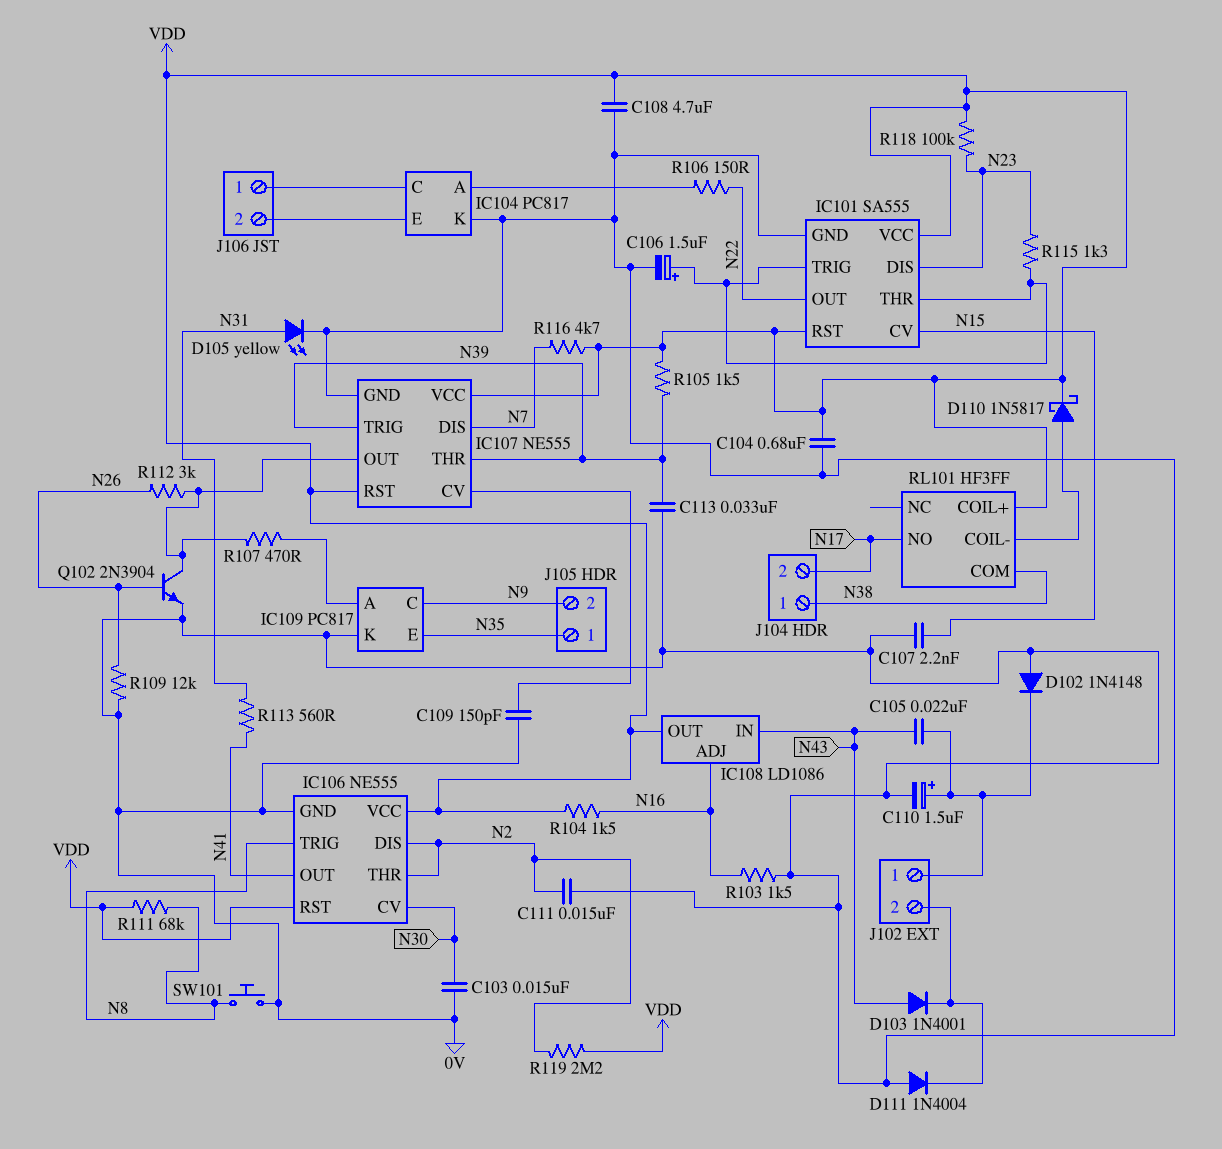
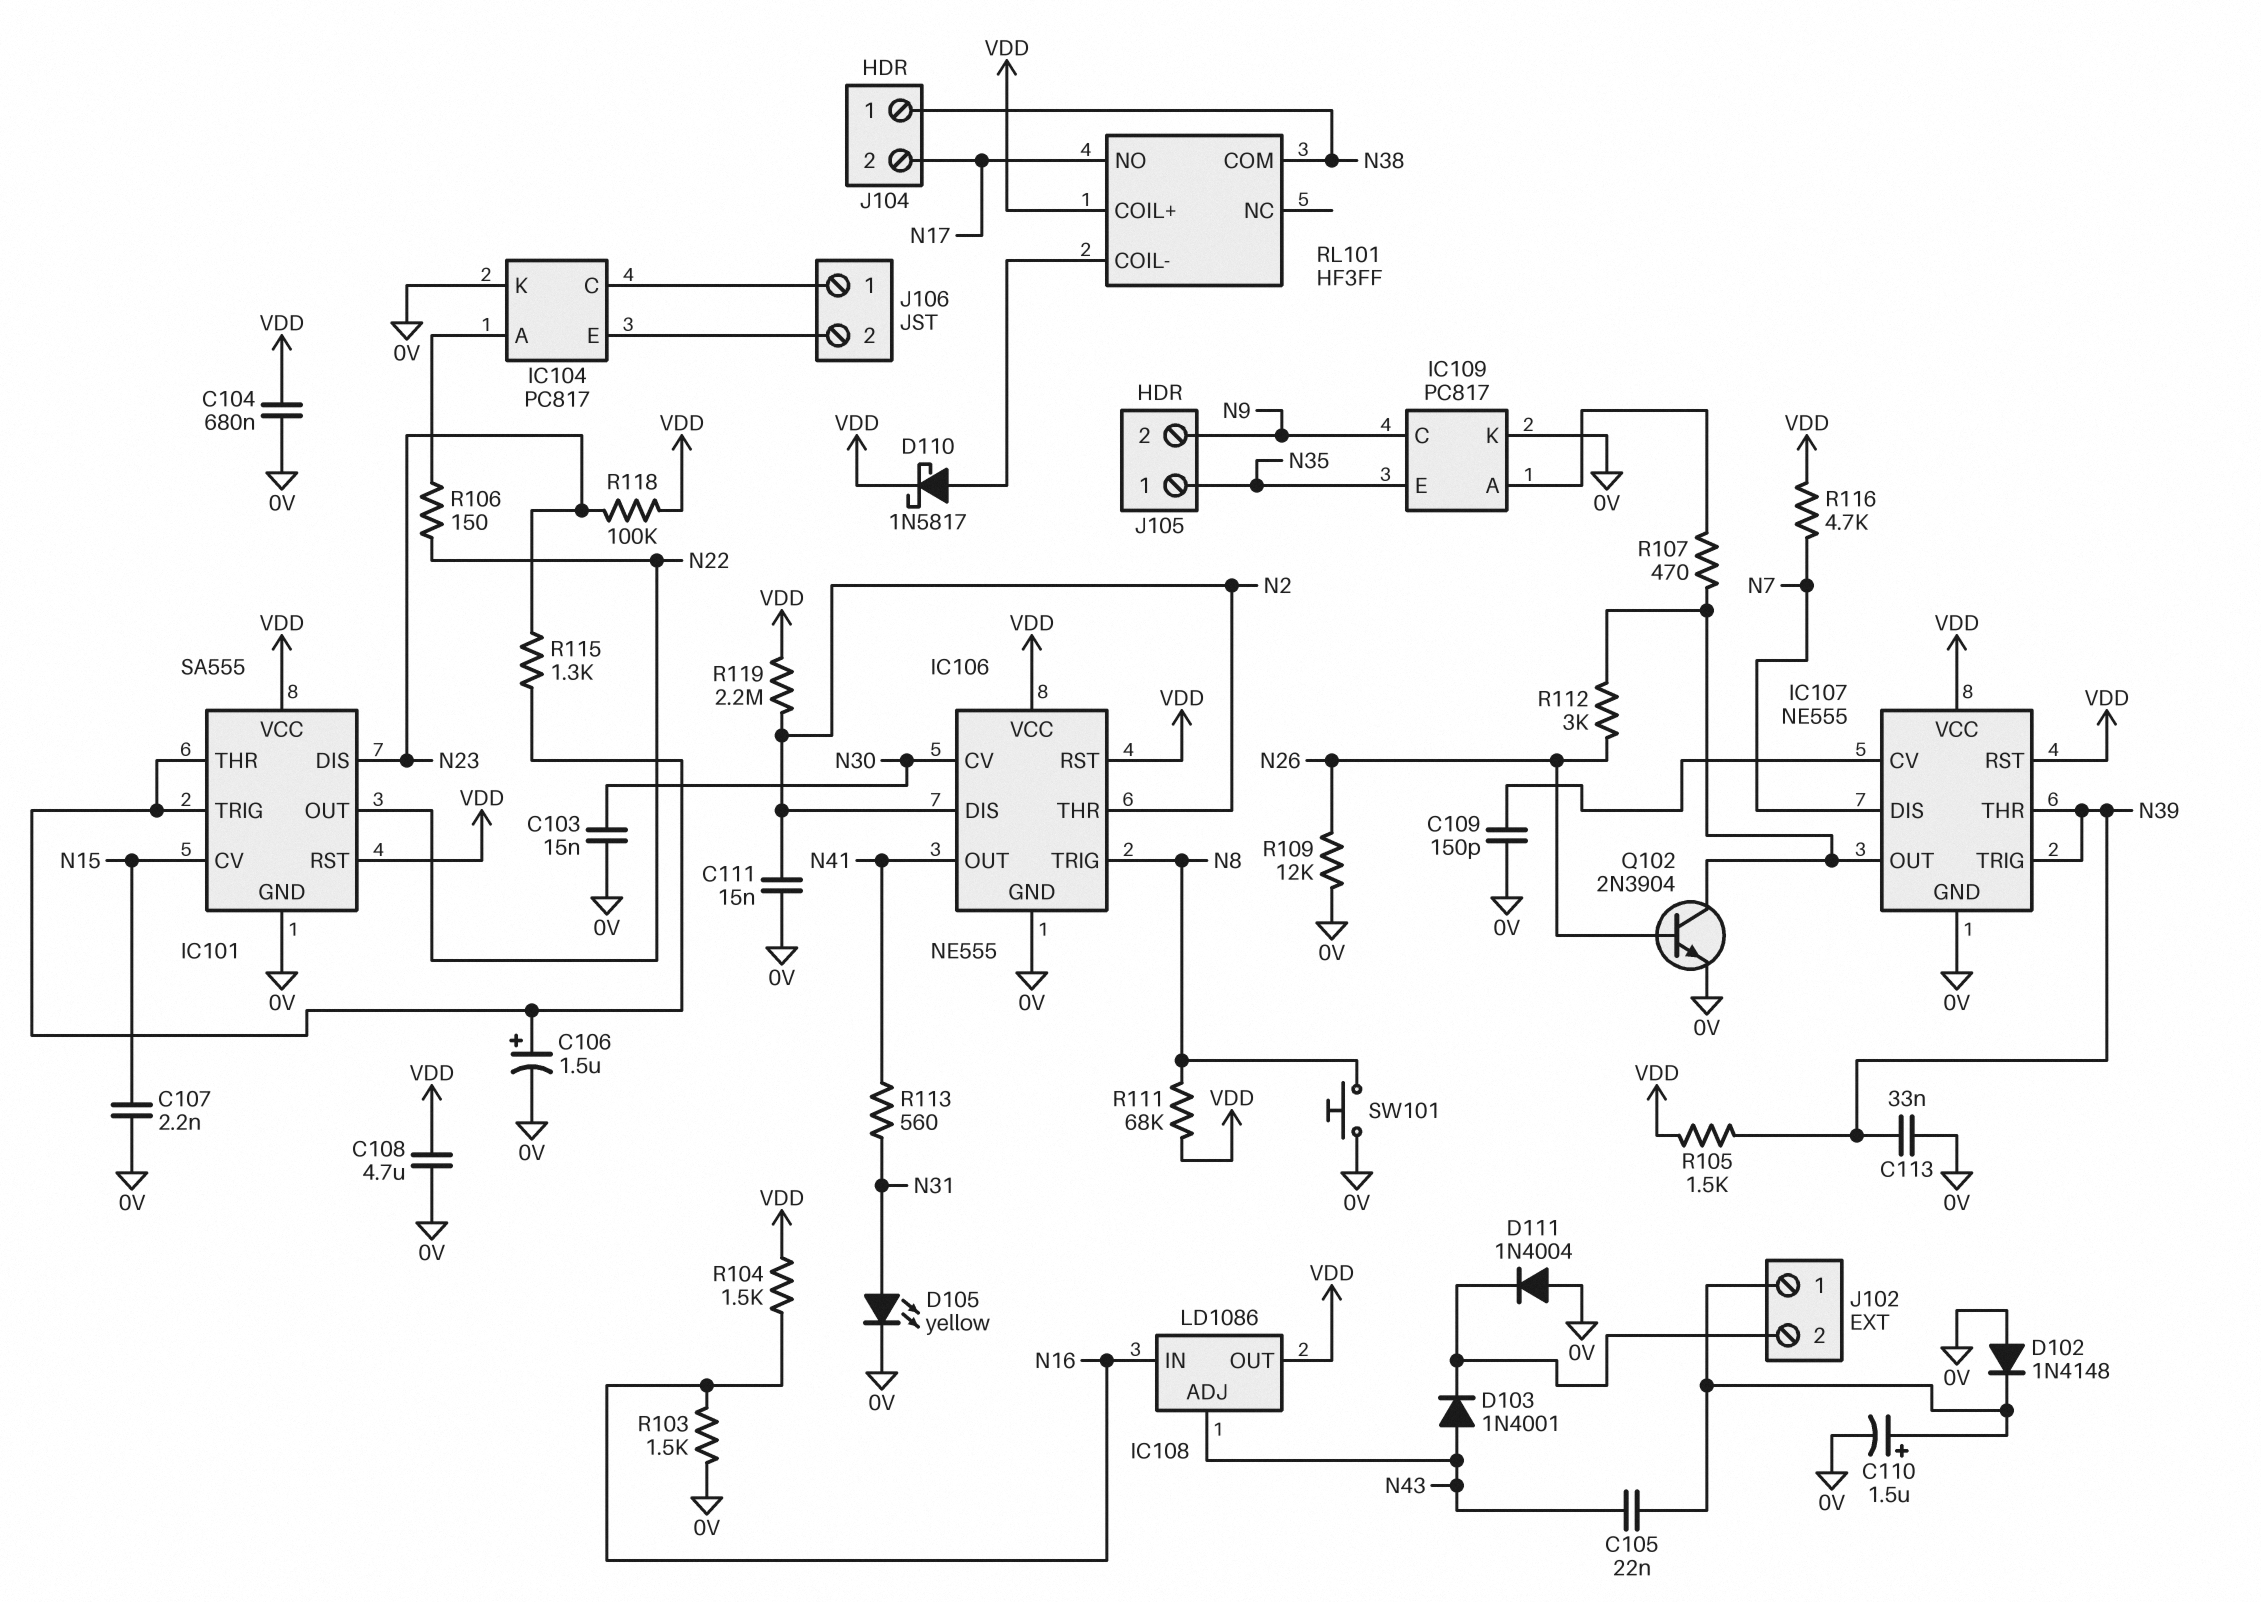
IC108 pin ADJ: N16 -> N43
IC108 pin IN: N43 -> N16

